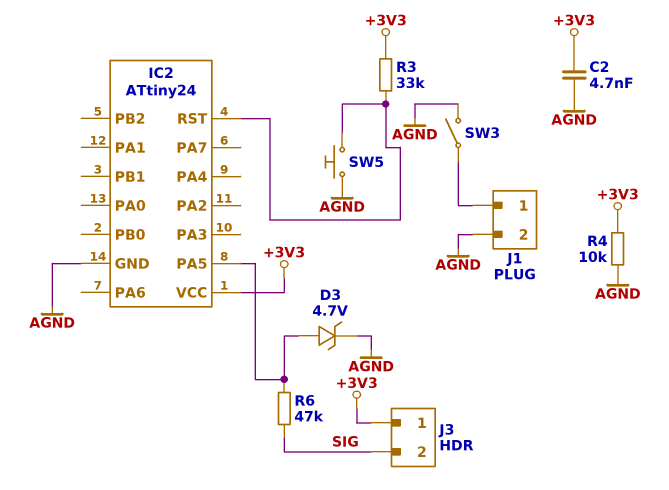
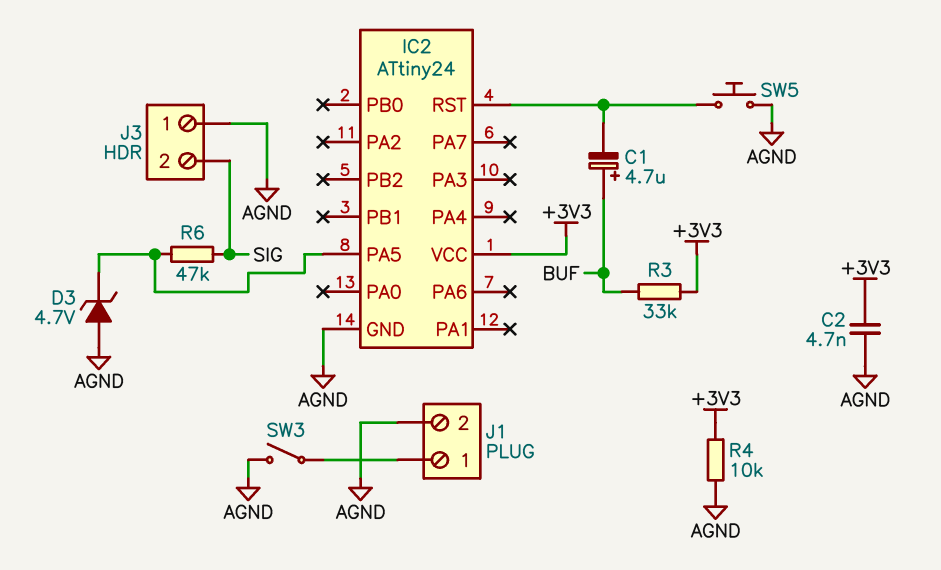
C1: none -> 4.7uF (plus BUF, minus IC2/RST)
D3: zener 4.7V (A IC2/PA5, K AGND) -> zener 4.7V (A AGND, K IC2/PA5)
J3 pin 1: +3V3 -> AGND
R3: 33k (+3V3, IC2/RST) -> 33k (+3V3, BUF)

